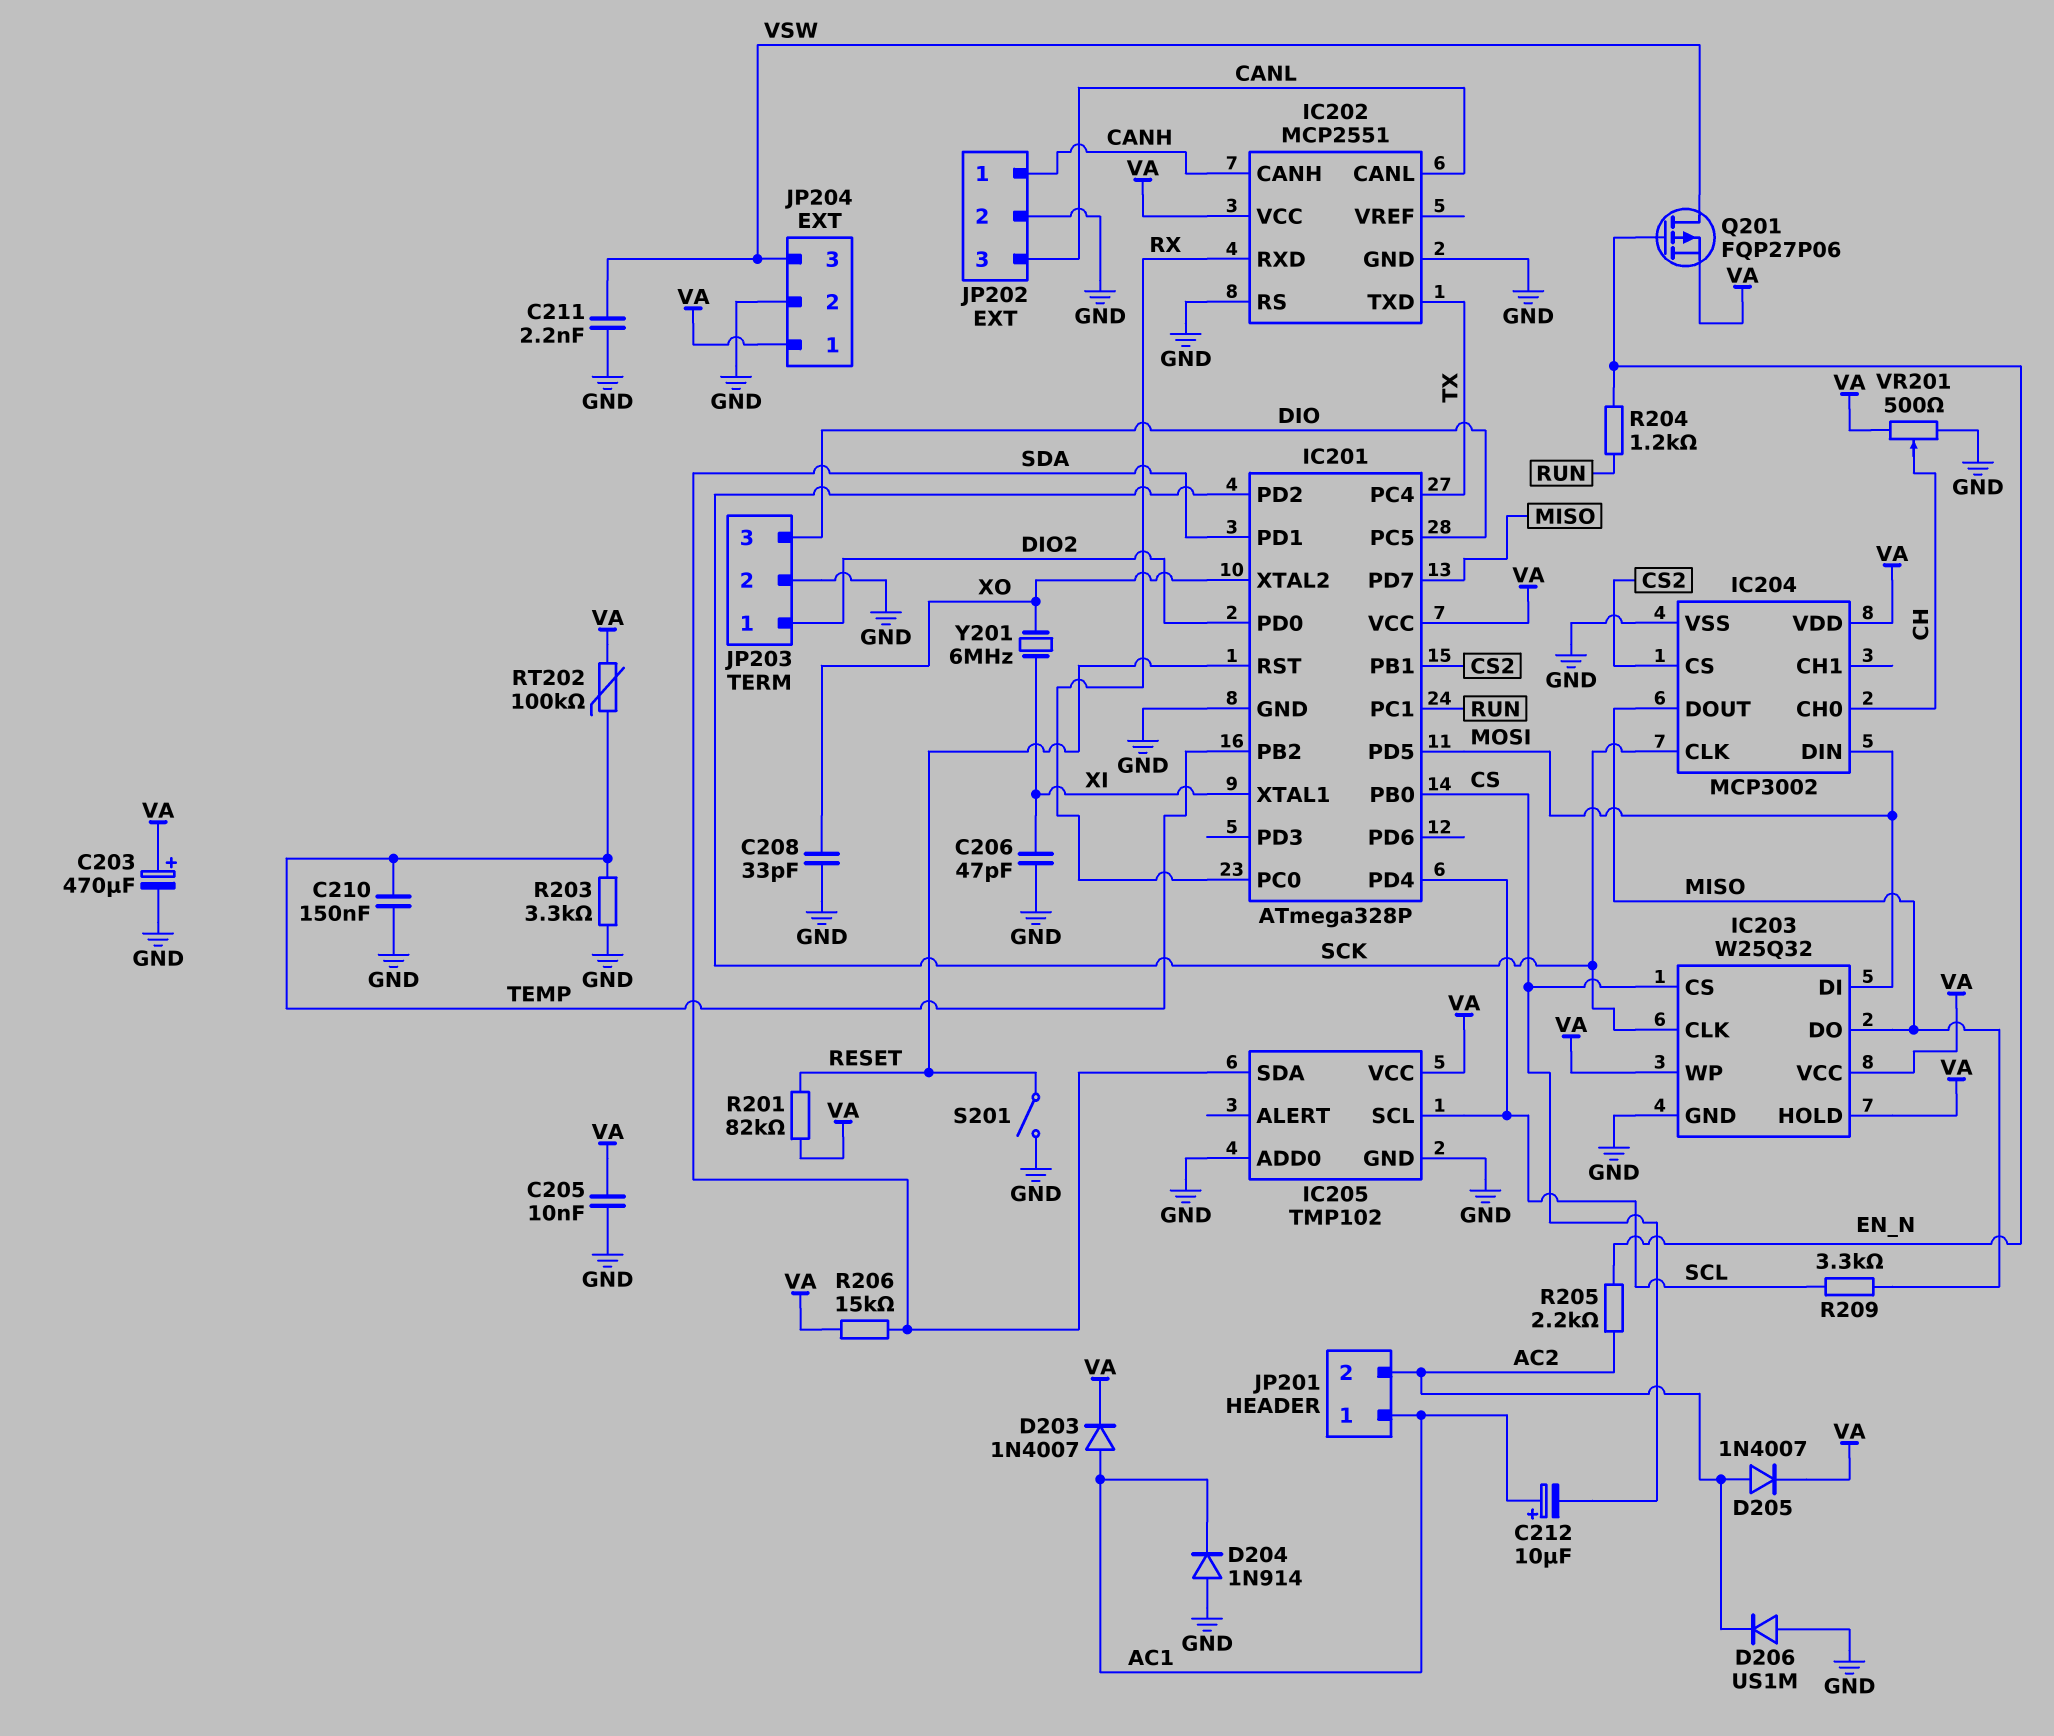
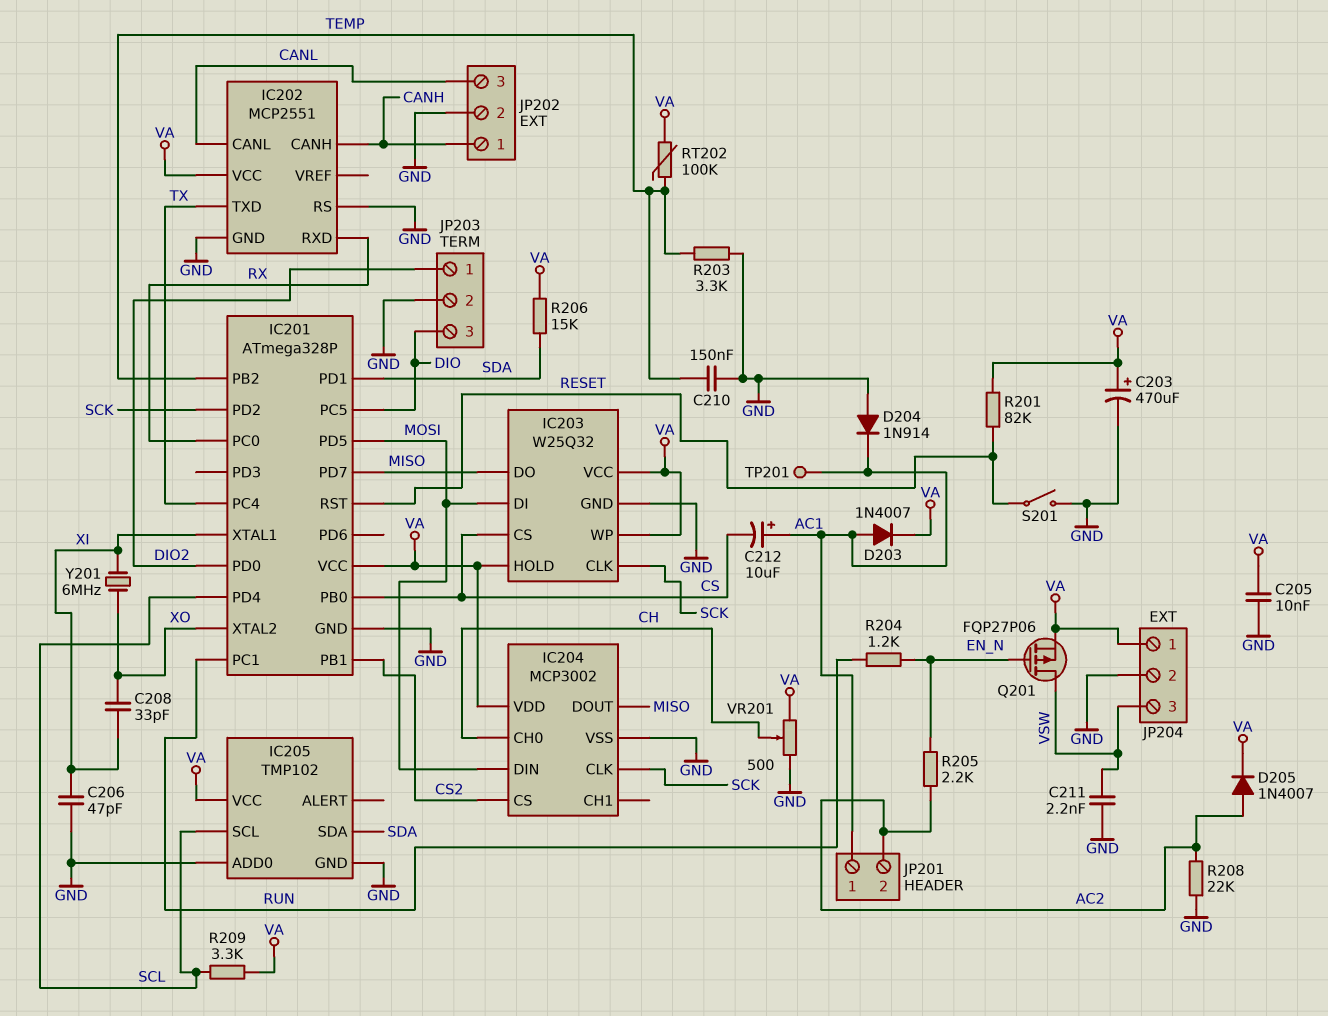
C208: 33pF (GND, XO) -> 33pF (XI, XO)
D206: diode US1M (A GND, K AC2) -> none
R208: none -> 22k (AC2, GND)
R209: 3.3k (MISO, SCL) -> 3.3k (SCL, VA)
TP201: none -> test point (AC1)

